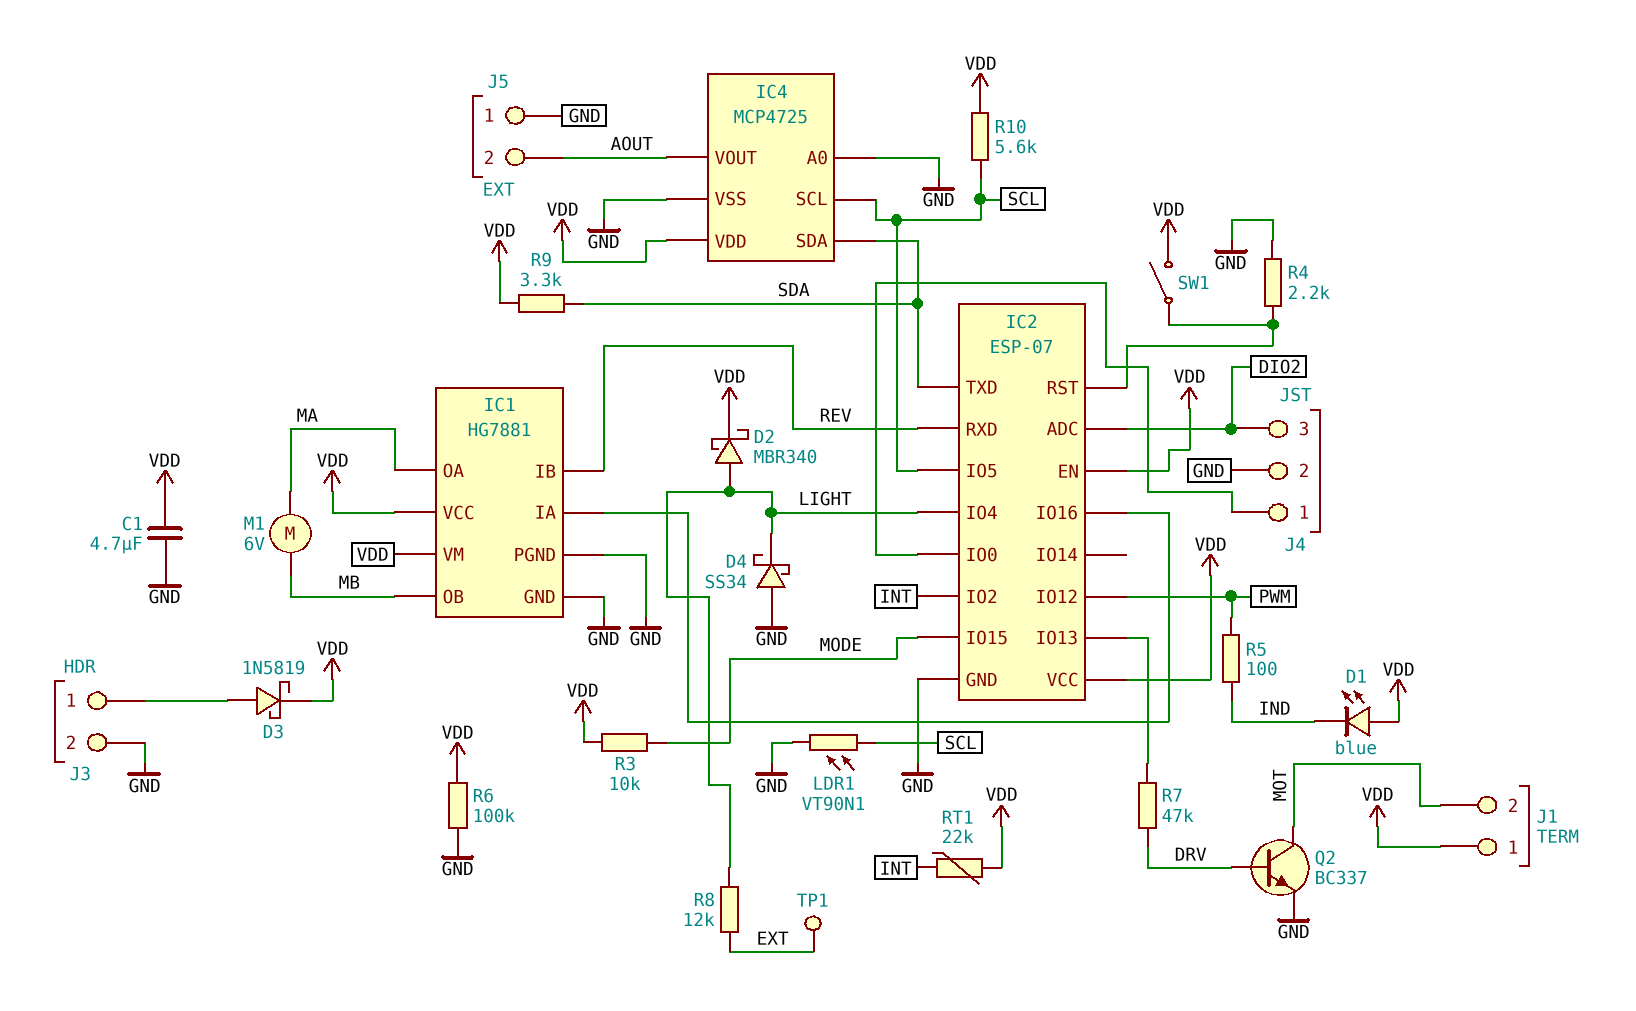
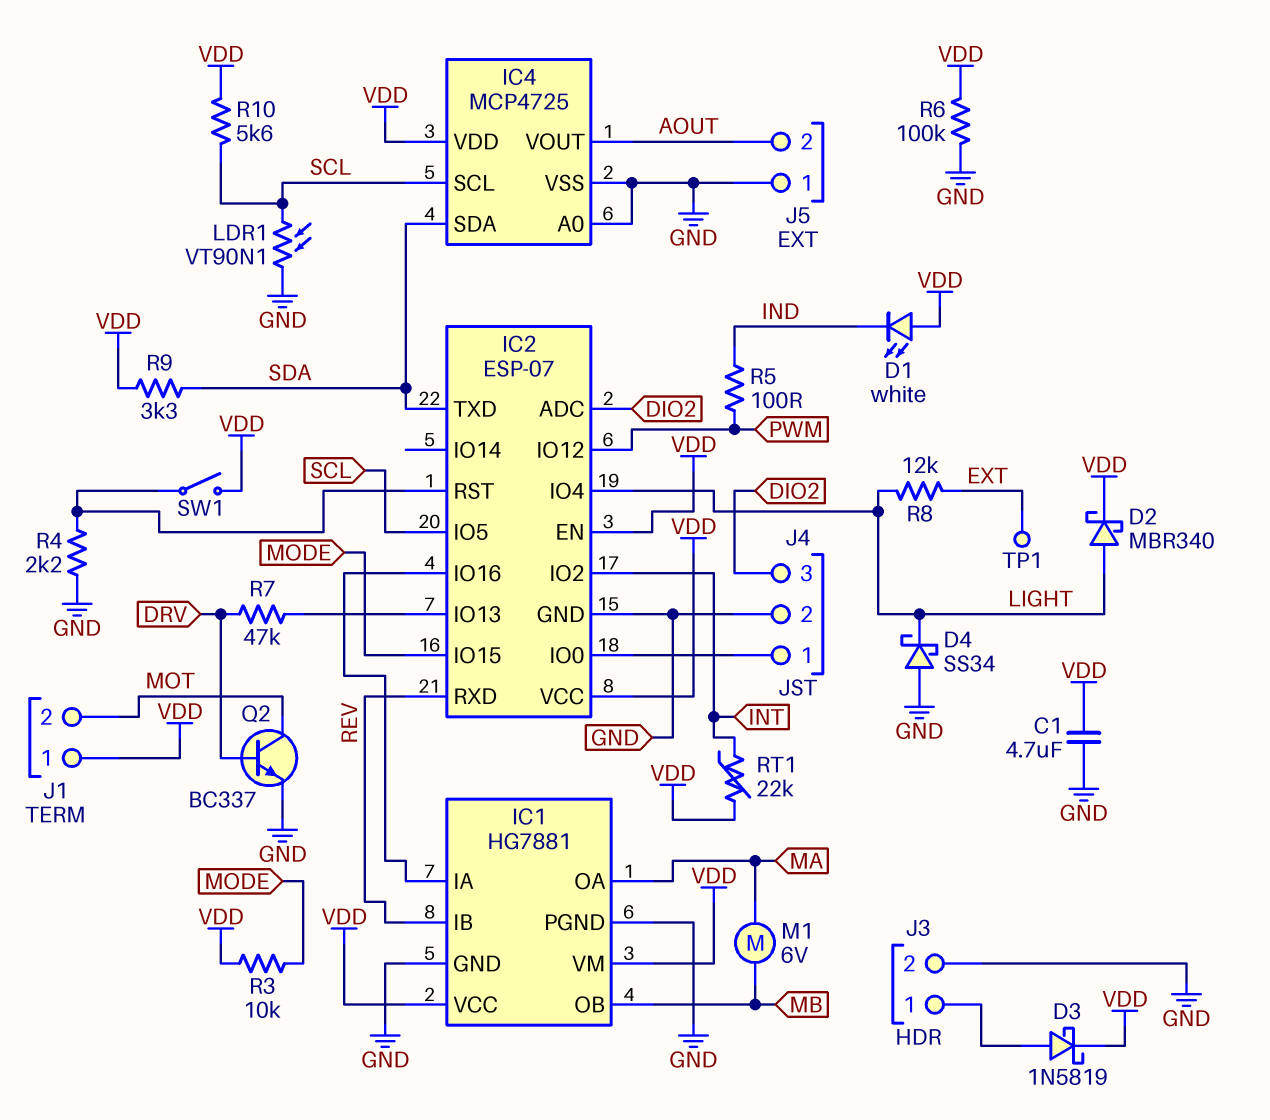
D1: LED blue (A VDD, K IND) -> LED white (A VDD, K IND)

